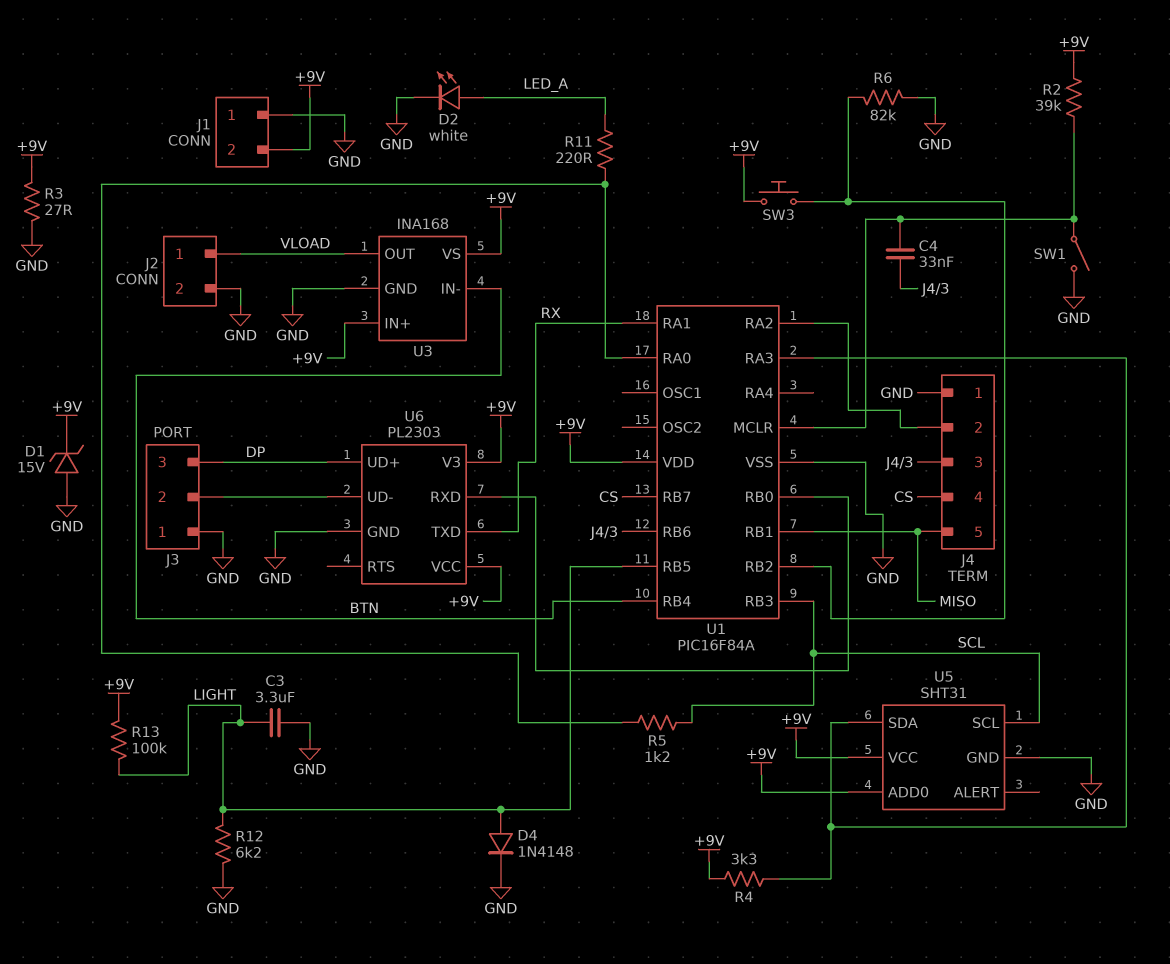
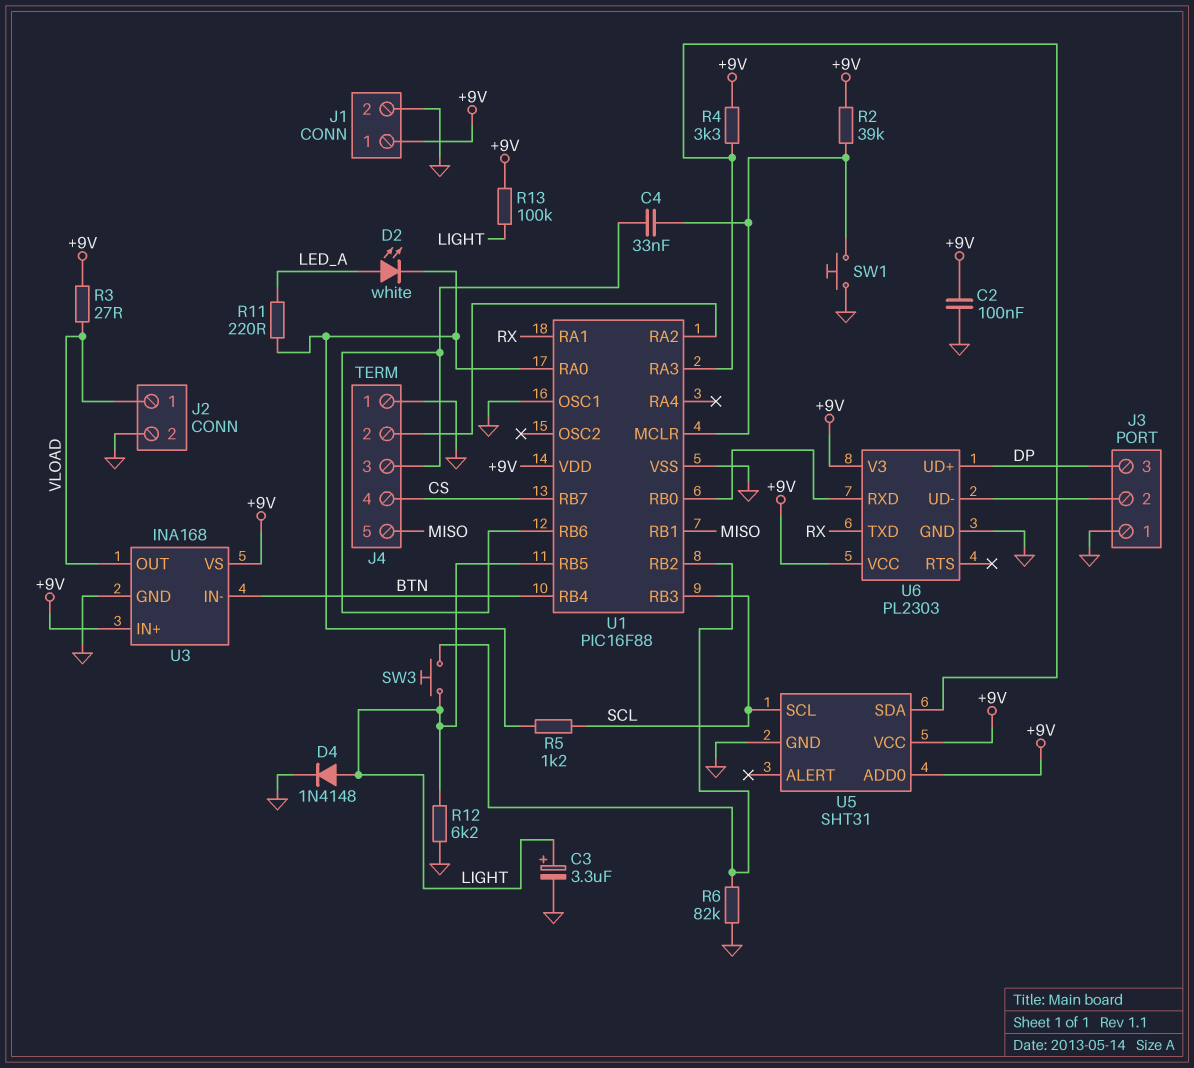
C2: none -> 100nF (+9V, GND)
C3: 3.3uF (GND, LIGHT) -> 3.3uF (plus LIGHT, minus GND)
D1: zener 15V (A GND, K +9V) -> none
D2: LED white (A LED_A, K GND) -> LED white (A LED_A, K U1/RA0)
J1 pin 1: GND -> +9V
J1 pin 2: +9V -> GND
R3: 27 (+9V, GND) -> 27 (+9V, VLOAD)
SW1: switch (GND, U1/MCLR) -> button (GND, U1/MCLR)
SW3: button (+9V, U1/RB2) -> button (LIGHT, U1/RB2)
U1: PIC16F84A -> PIC16F88
U1 pin OSC1: none -> GND

